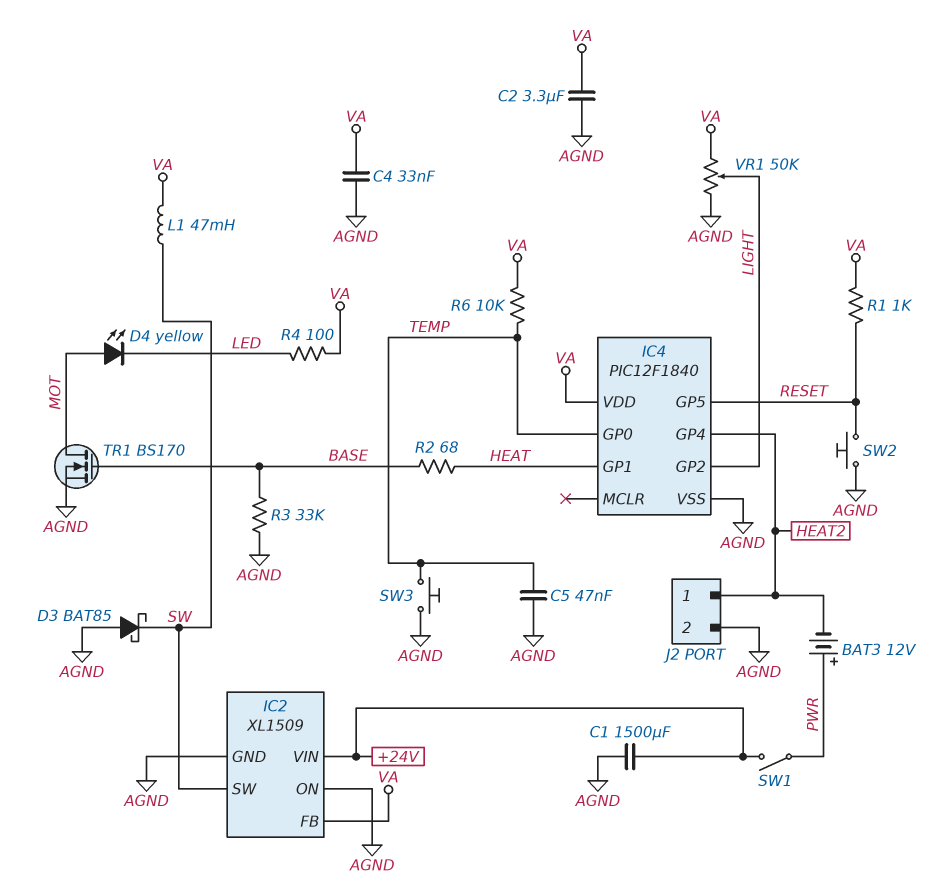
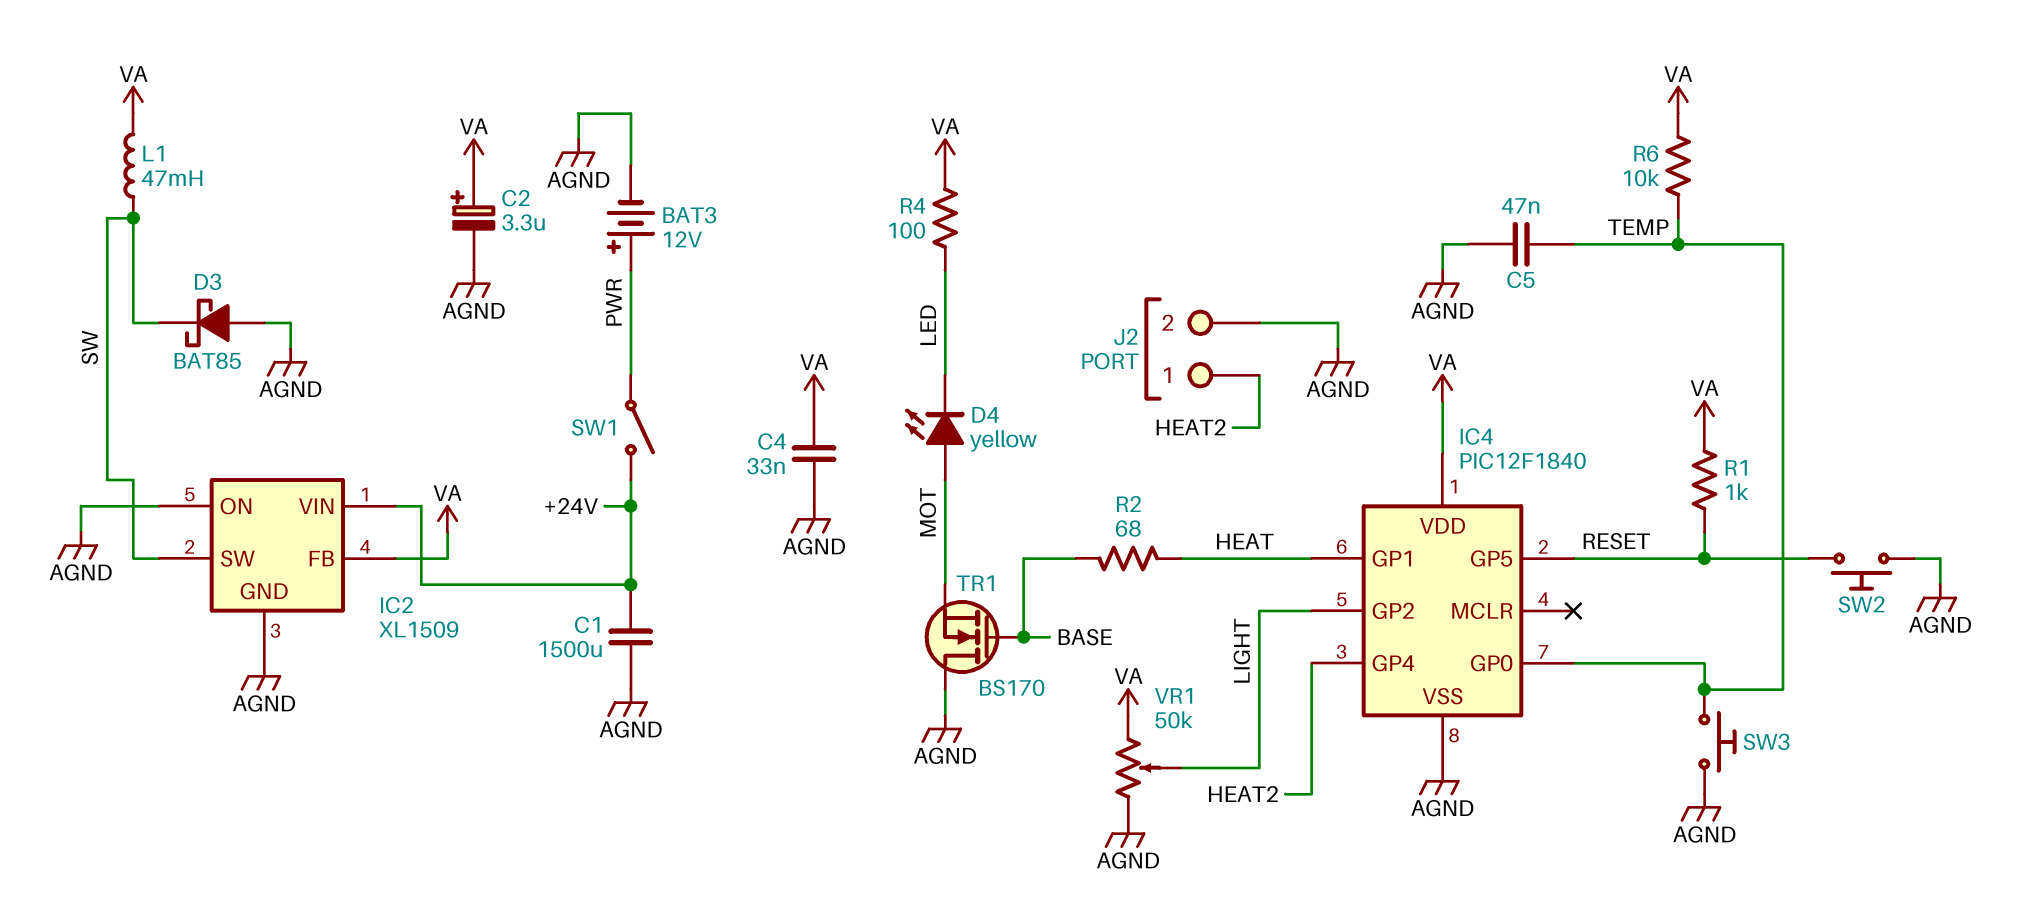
BAT3: 12V (plus PWR, minus HEAT2) -> 12V (plus PWR, minus AGND)
C2: 3.3uF (AGND, VA) -> 3.3uF (plus VA, minus AGND)
R3: 33k (AGND, BASE) -> none
TR1: NMOS BS170 (G BASE, D MOT, S AGND) -> NMOS BS170 (G BASE, D AGND, S MOT)

